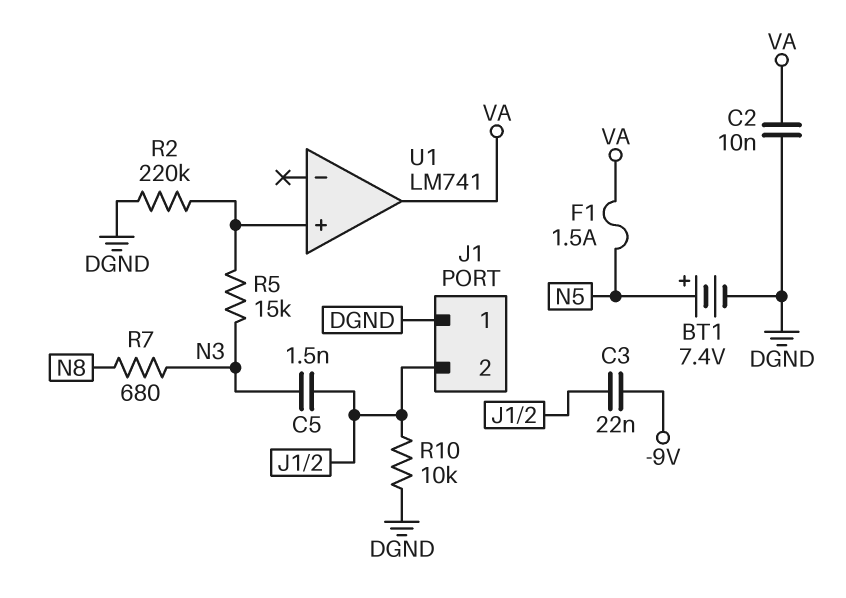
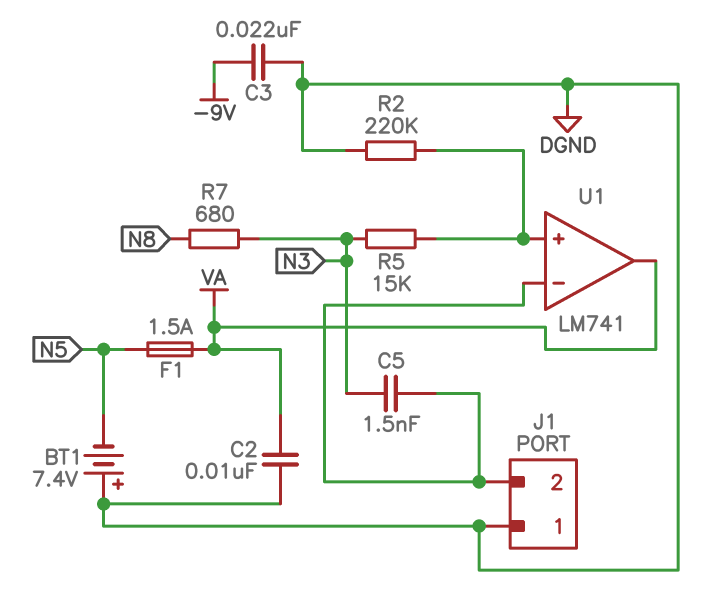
BT1: 7.4V (plus N5, minus DGND) -> 7.4V (plus DGND, minus N5)
C3: 22nF (-9V, J1/2) -> 22nF (-9V, DGND)
R10: 10k (DGND, J1/2) -> none
U1 pin in-: none -> J1/2

